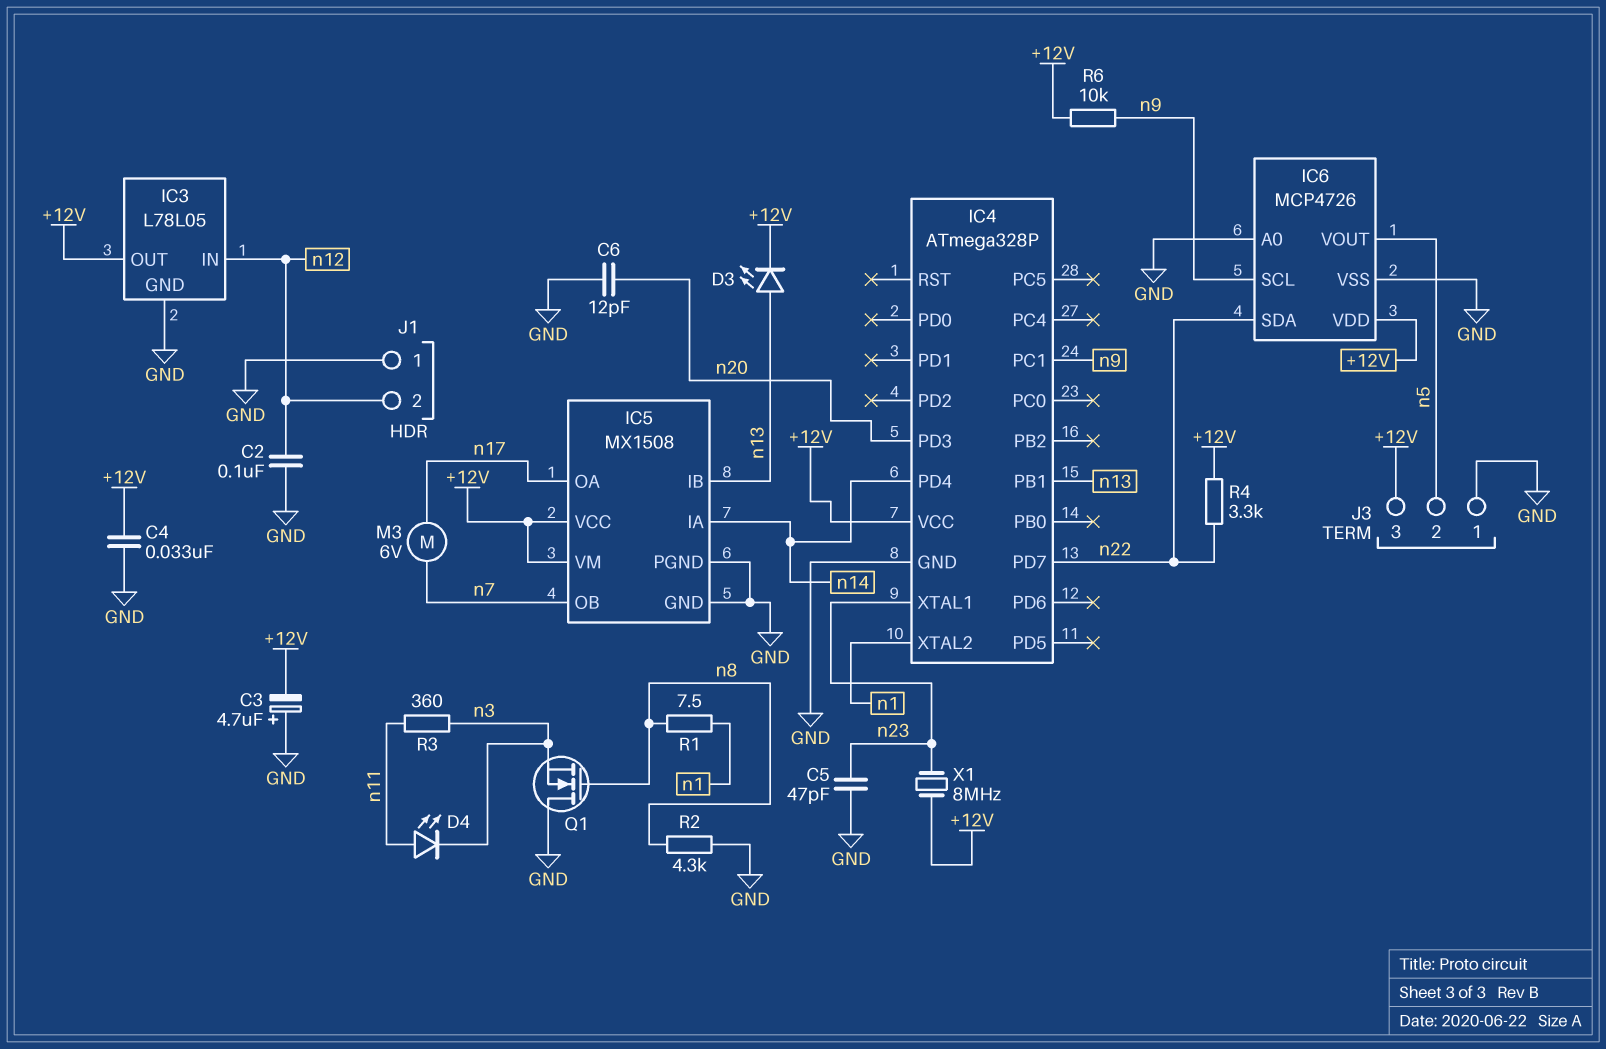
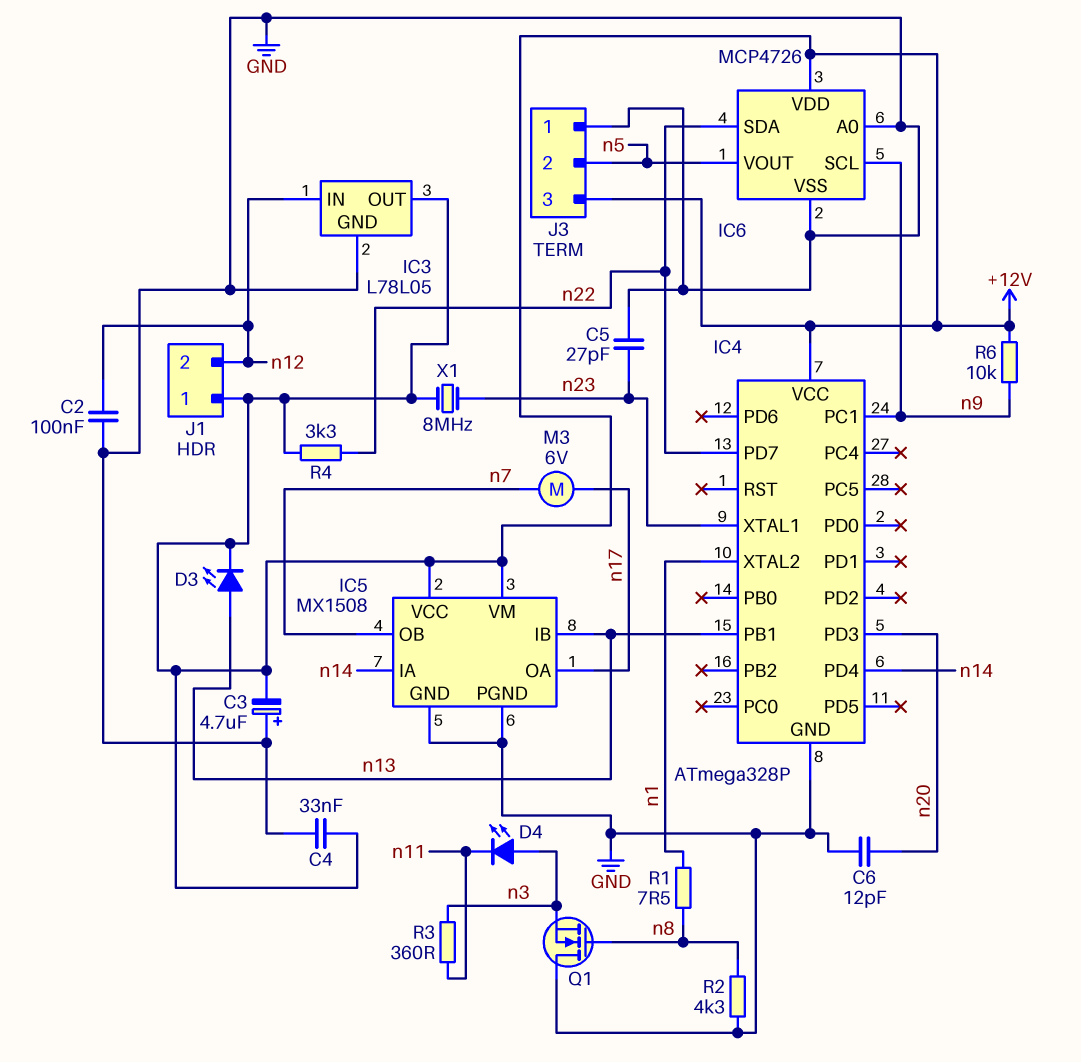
C5: 47pF (GND, n23) -> 27pF (GND, n23)
D4: LED (A n11, K n3) -> LED (A n3, K n11)
J1 pin 1: GND -> +12V

